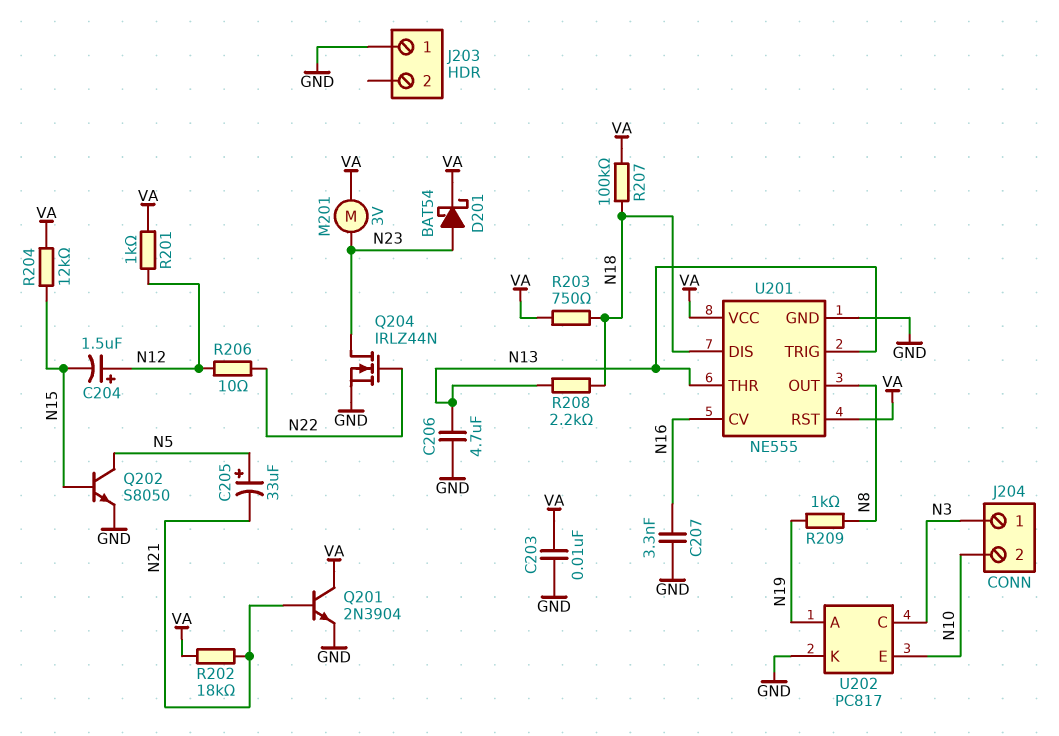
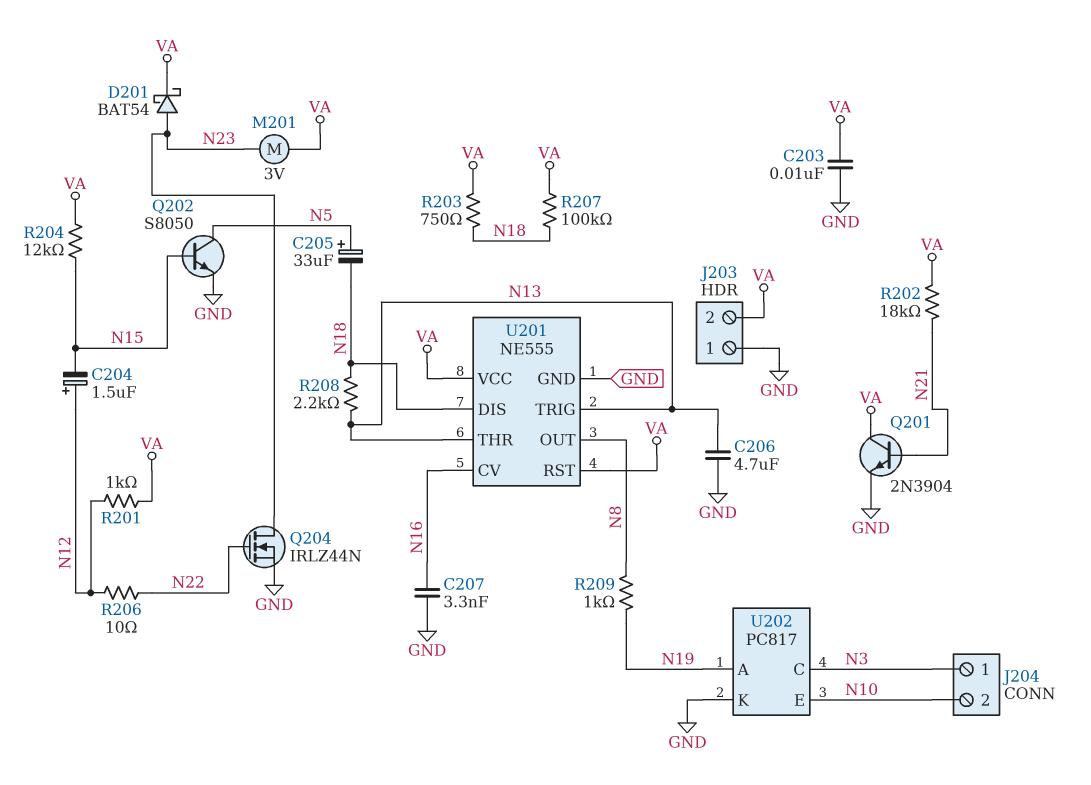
C205: 33uF (plus N5, minus N21) -> 33uF (plus N5, minus N18)
J203 pin 2: none -> VA

